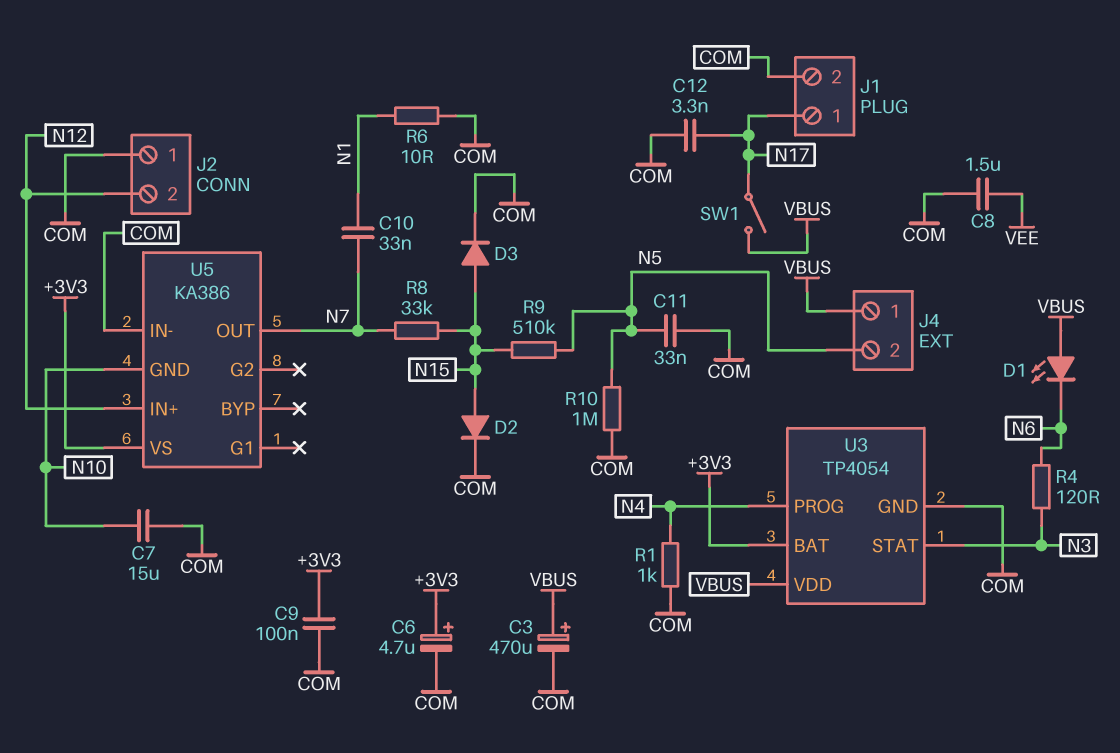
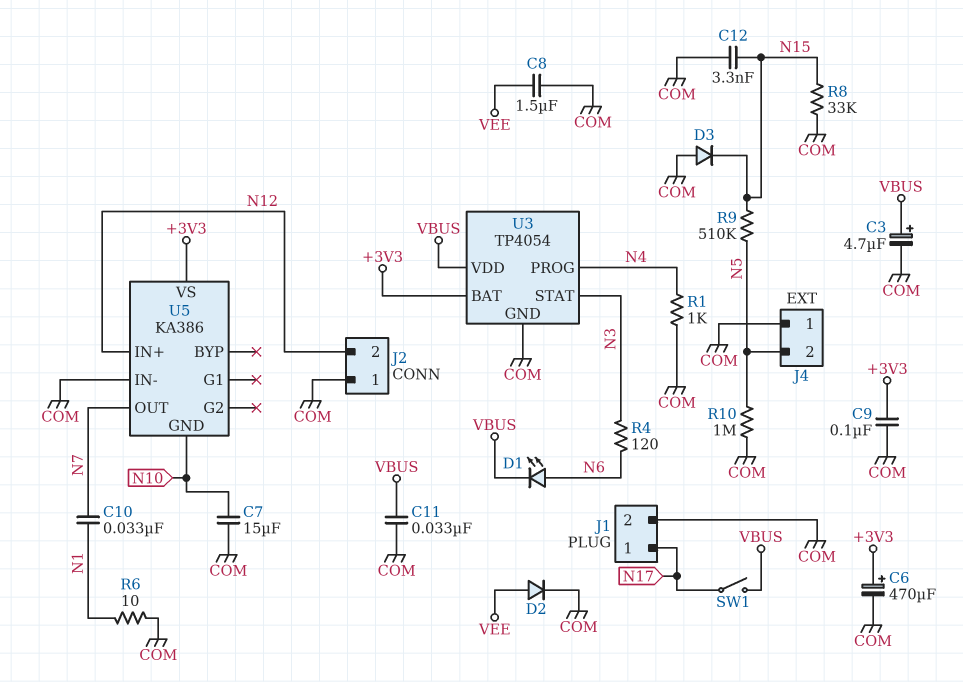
C3: 470uF (plus VBUS, minus COM) -> 4.7uF (plus VBUS, minus COM)
C6: 4.7uF (plus +3V3, minus COM) -> 470uF (plus +3V3, minus COM)
C11: 33nF (COM, N5) -> 33nF (COM, VBUS)
C12: 3.3nF (COM, N17) -> 3.3nF (COM, N15)
D1: LED (A VBUS, K N6) -> LED (A N6, K VBUS)
D2: diode (A N15, K COM) -> diode (A VEE, K COM)
D3: diode (A N15, K COM) -> diode (A COM, K N15)
J4 pin 1: VBUS -> COM
R8: 33k (N7, N15) -> 33k (COM, N15)

